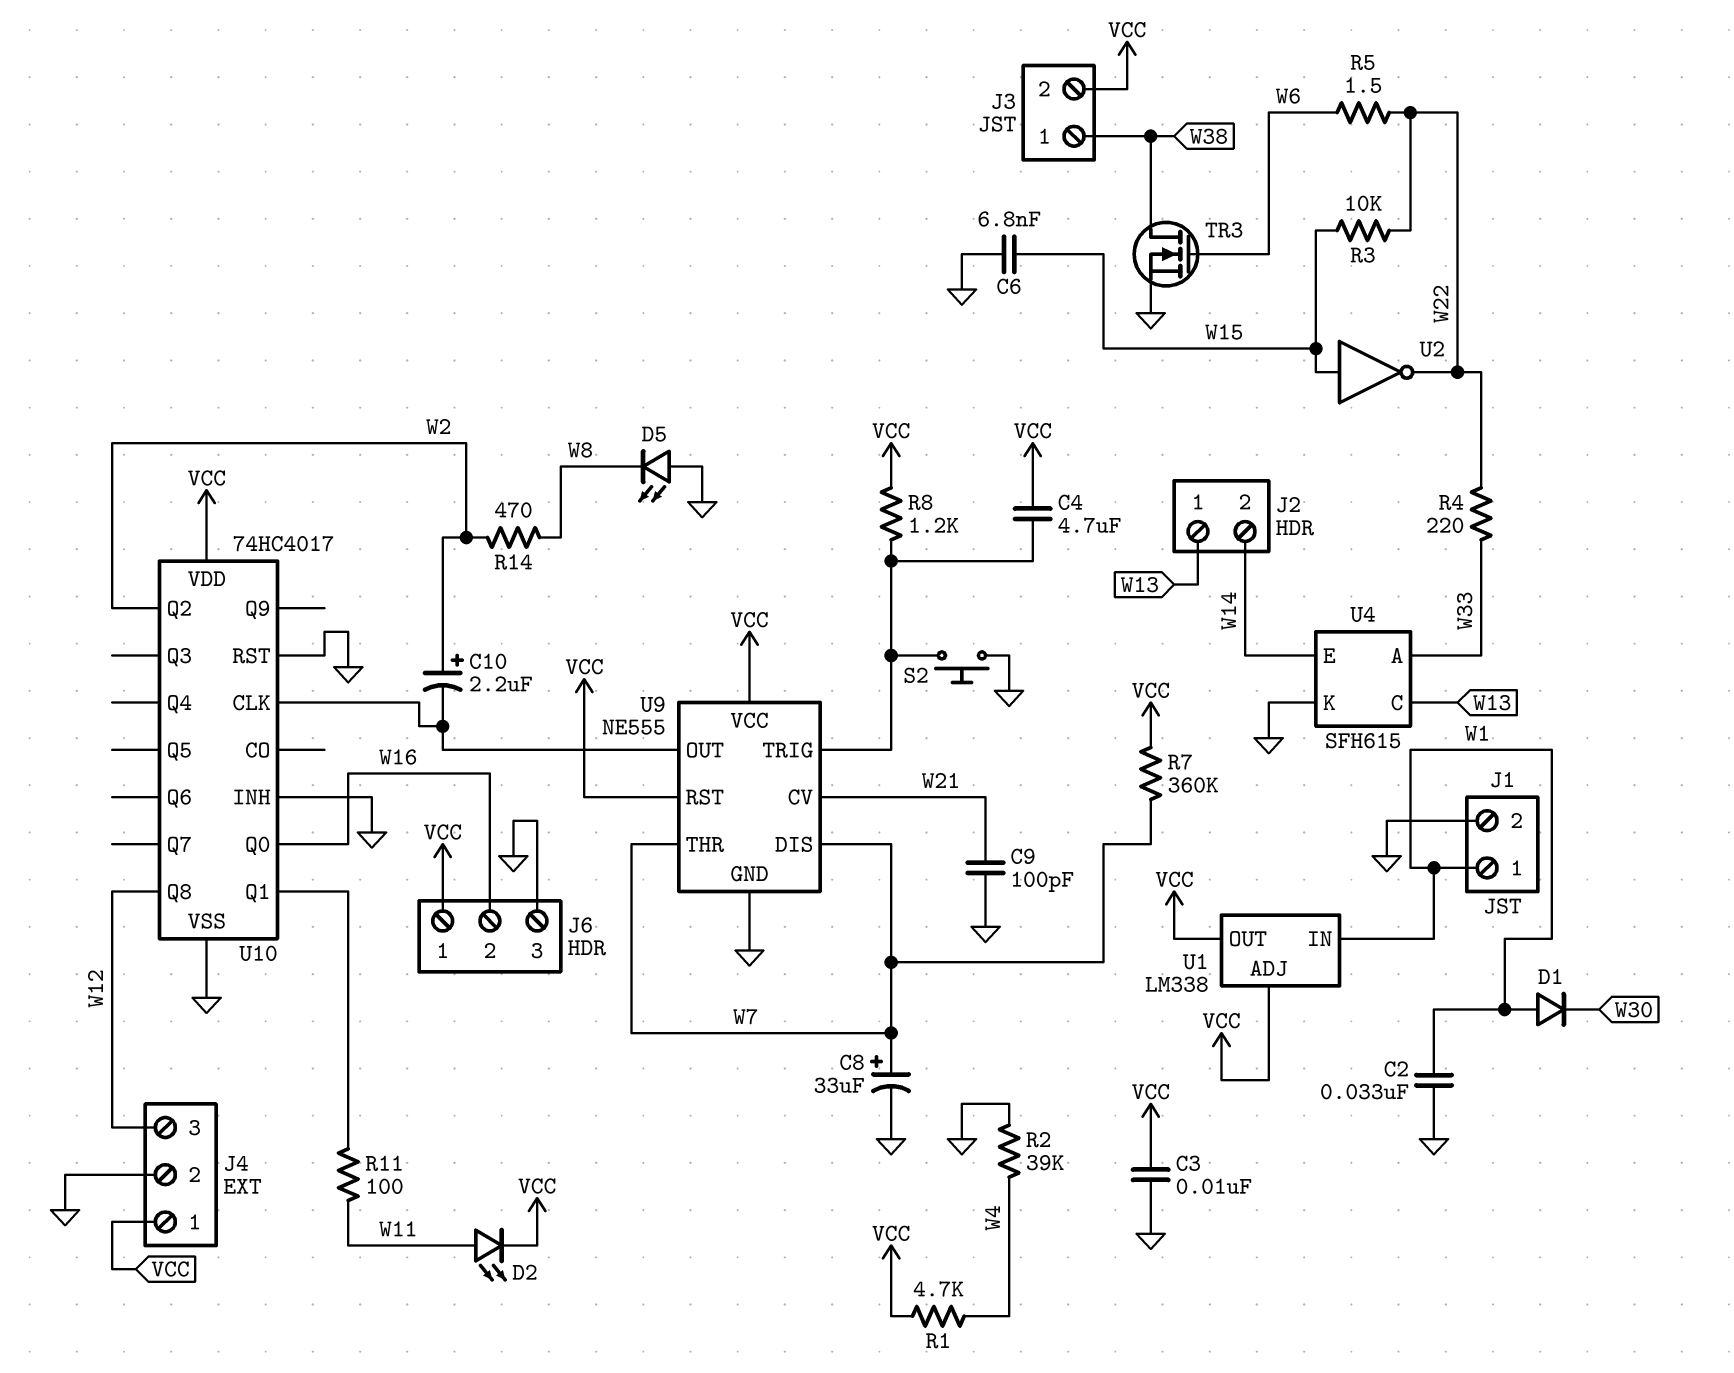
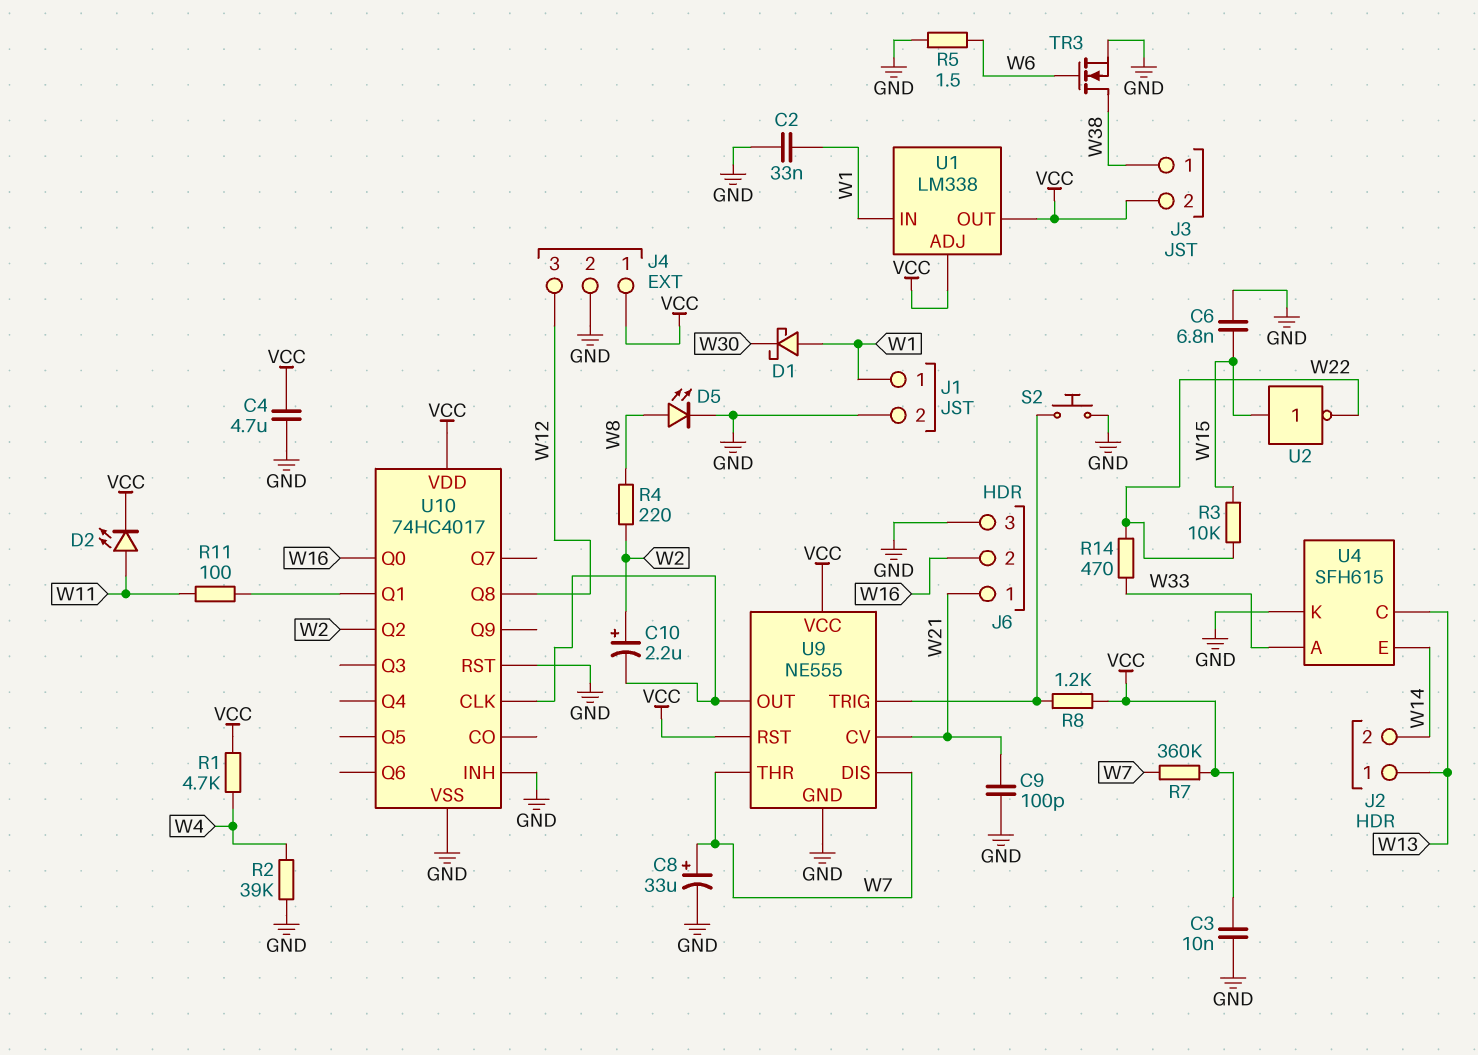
C4: 4.7uF (U9/TRIG, VCC) -> 4.7uF (GND, VCC)
D1: diode (A W1, K W30) -> schottky (A W1, K W30)
D5: LED (A GND, K W8) -> LED (A W8, K GND)
J6 pin 1: VCC -> W21
R4: 220 (W22, W33) -> 220 (W2, W8)
R5: 1.5 (W6, W22) -> 1.5 (GND, W6)
R14: 470 (W2, W8) -> 470 (W22, W33)

